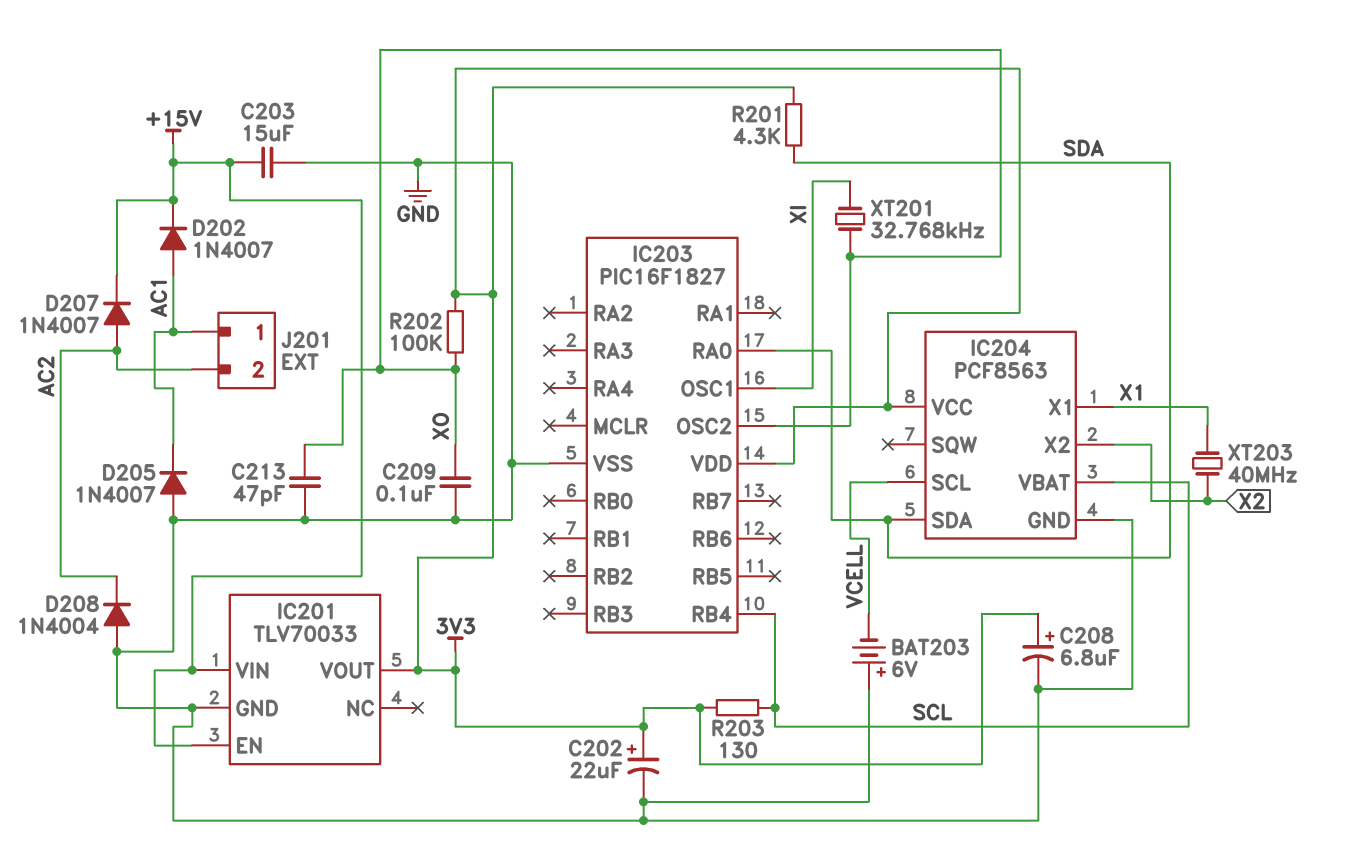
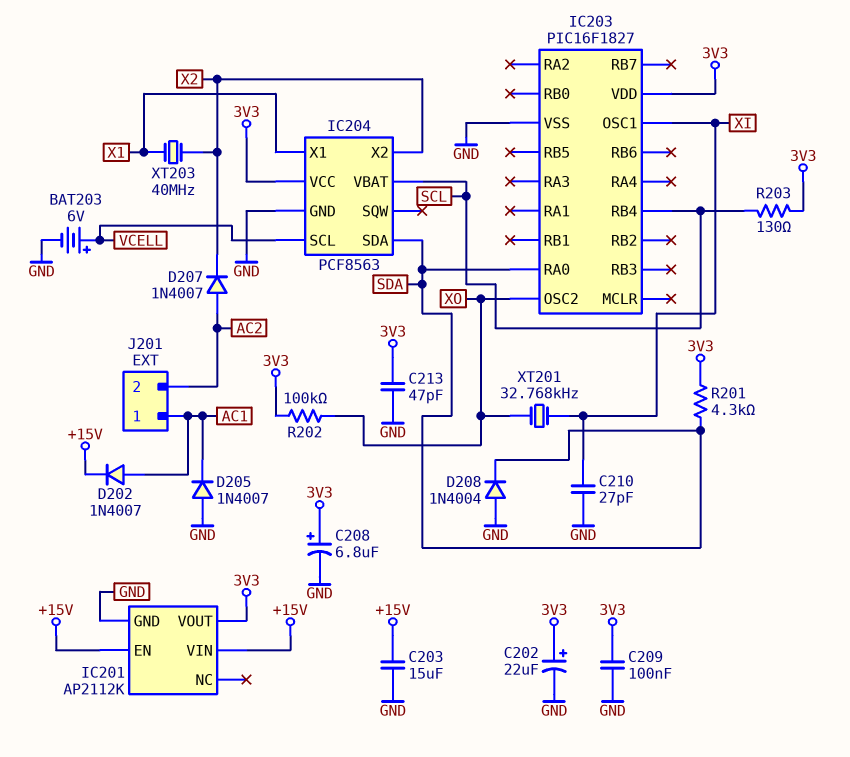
BAT203: 6V (plus GND, minus VCELL) -> 6V (plus VCELL, minus GND)
C209: 100nF (GND, XO) -> 100nF (3V3, GND)
C210: none -> 27pF (GND, XI)
C213: 47pF (GND, XO) -> 47pF (3V3, GND)
D207: diode 1N4007 (A AC2, K +15V) -> diode 1N4007 (A AC2, K X2)
D208: diode 1N4004 (A GND, K AC2) -> diode 1N4004 (A GND, K SDA)
IC201: TLV70033 -> AP2112K

